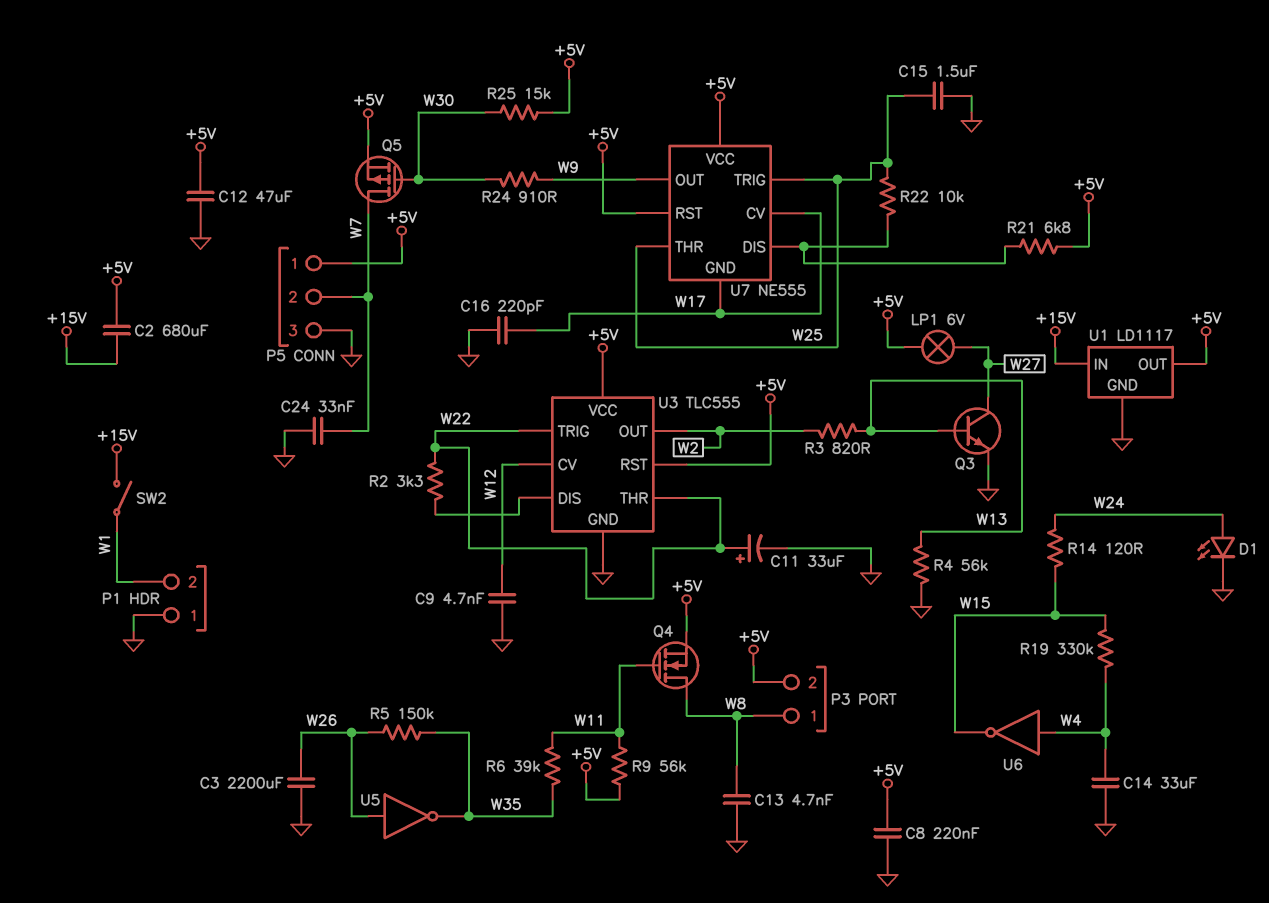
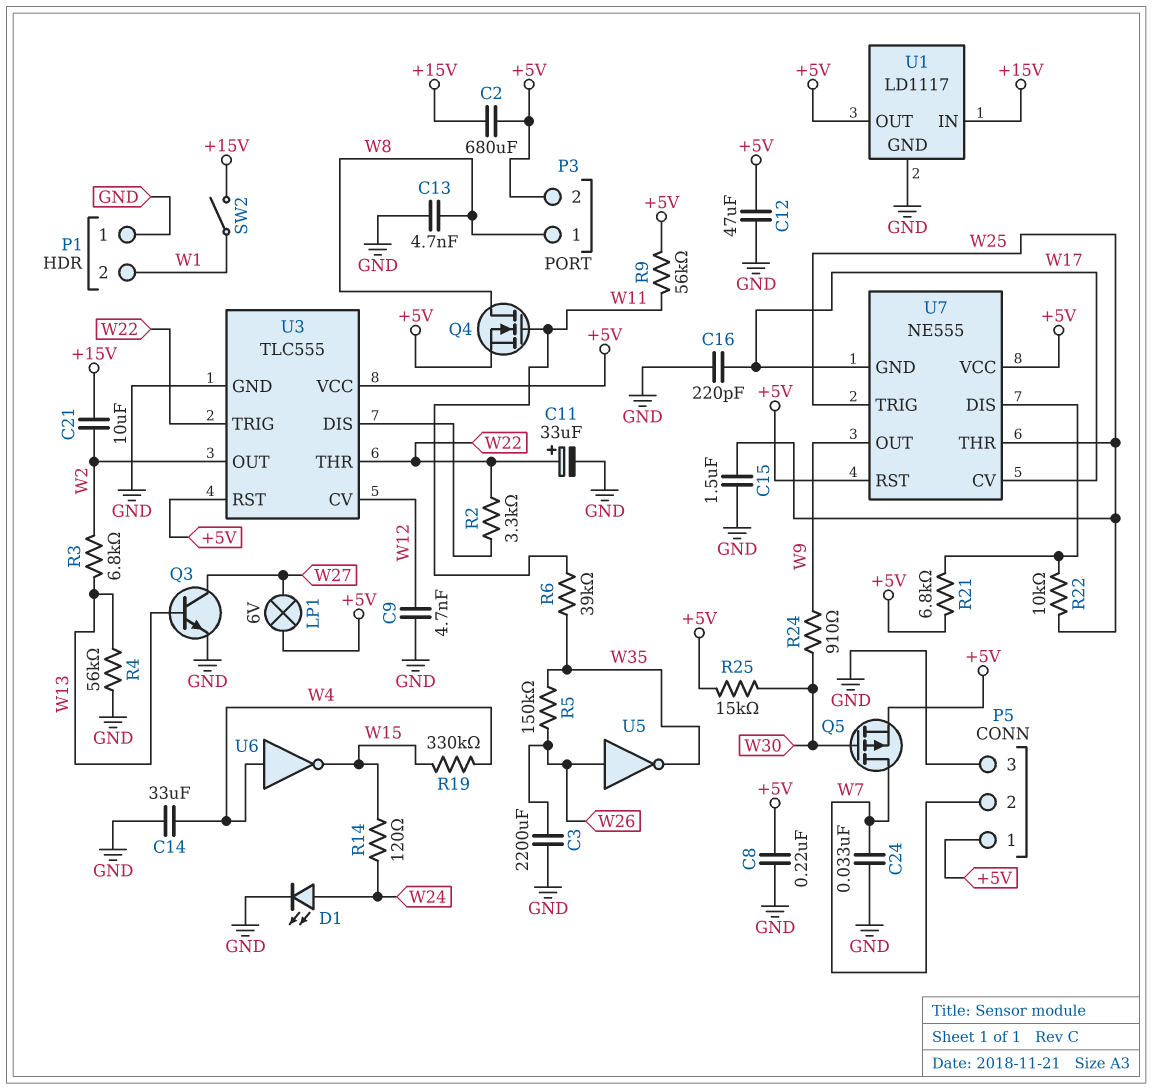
C21: none -> 10uF (+15V, W2)
R3: 820 (W2, W13) -> 6.8k (W2, W13)

